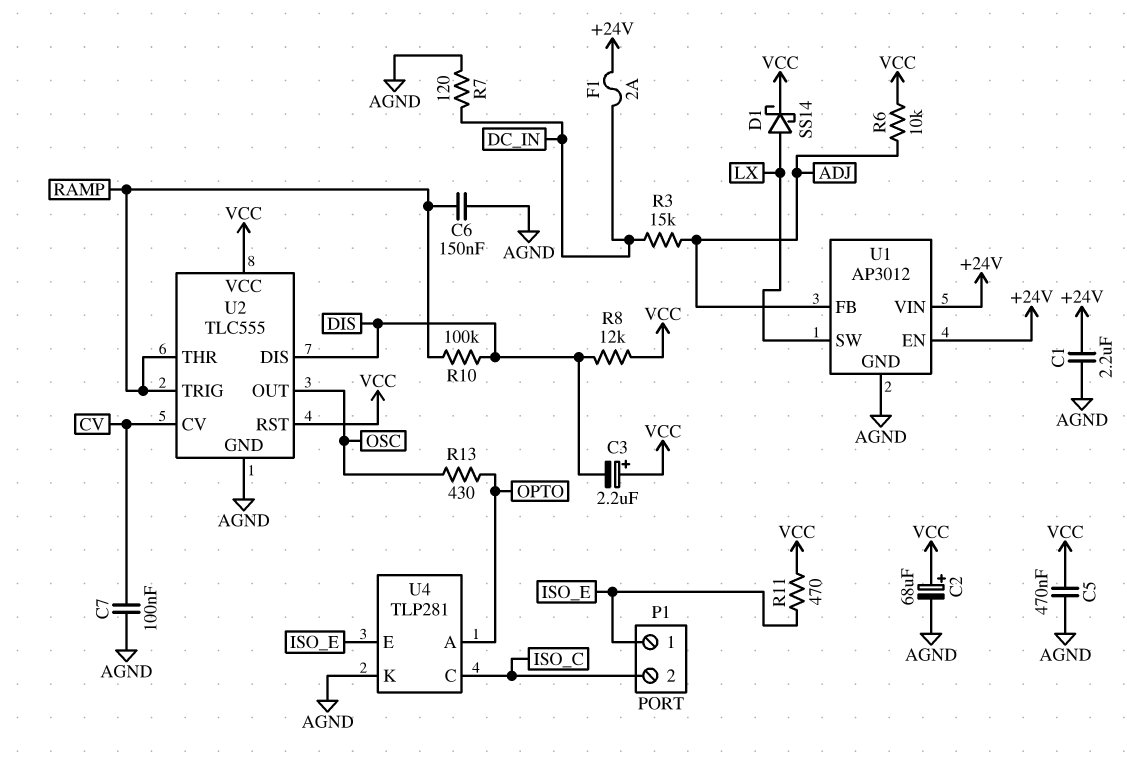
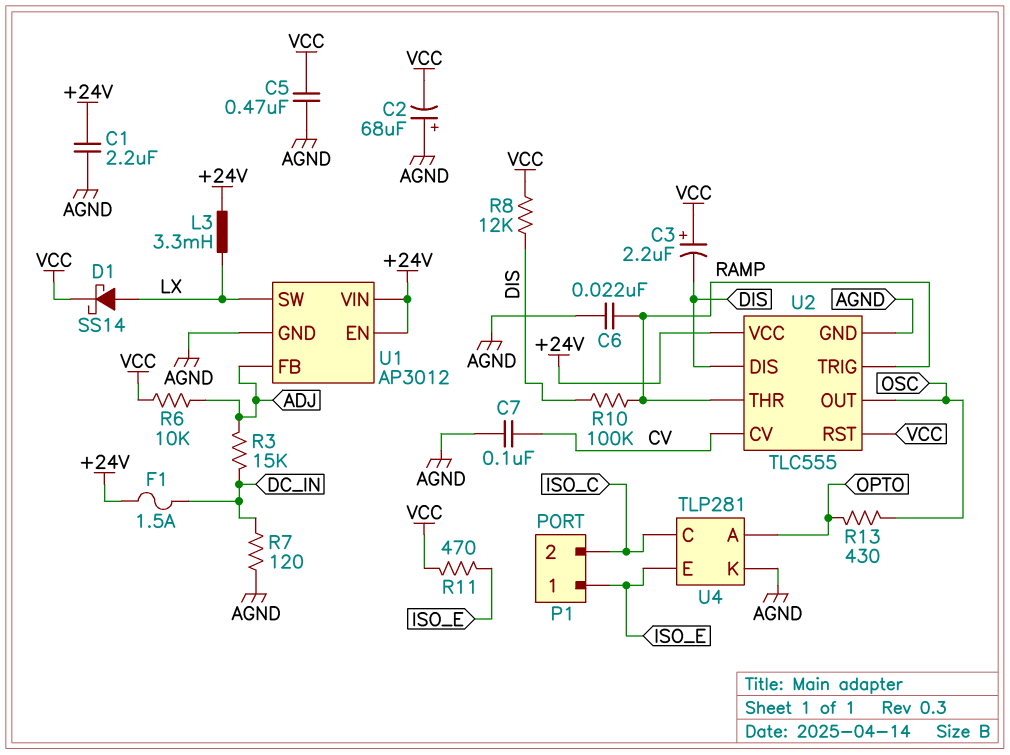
C2: 68uF (plus VCC, minus AGND) -> 68uF (plus AGND, minus VCC)
C6: 150nF (AGND, RAMP) -> 22nF (AGND, RAMP)
F1: 2A (+24V, DC_IN) -> 1.5A (+24V, DC_IN)
L3: none -> 3.3mH (+24V, LX)
U2 pin VCC: VCC -> +24V

